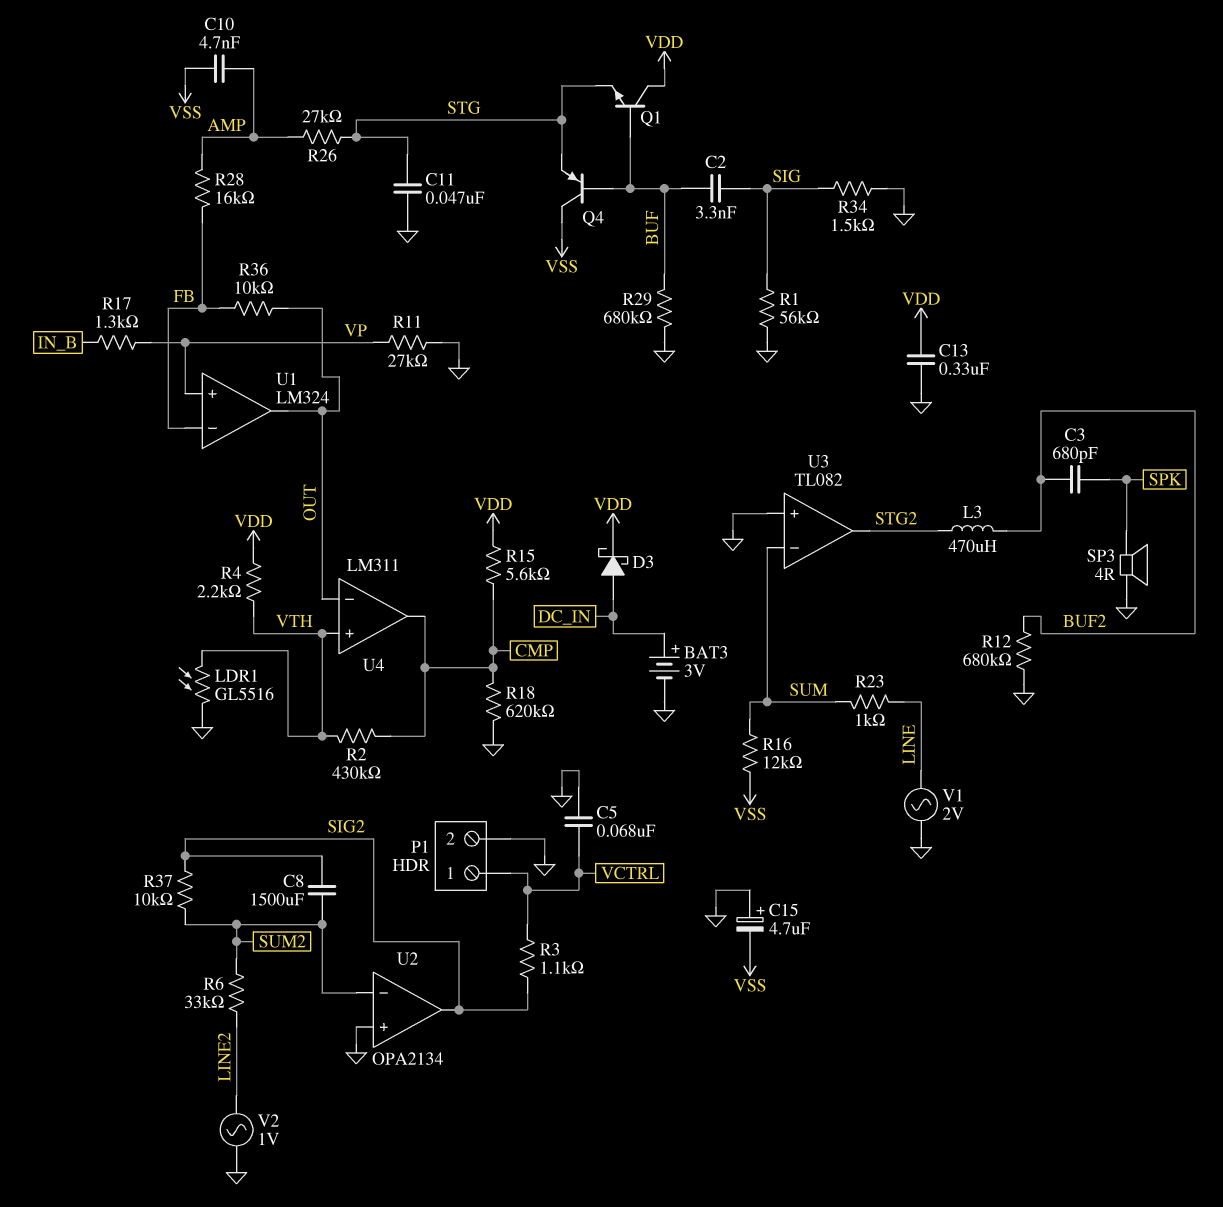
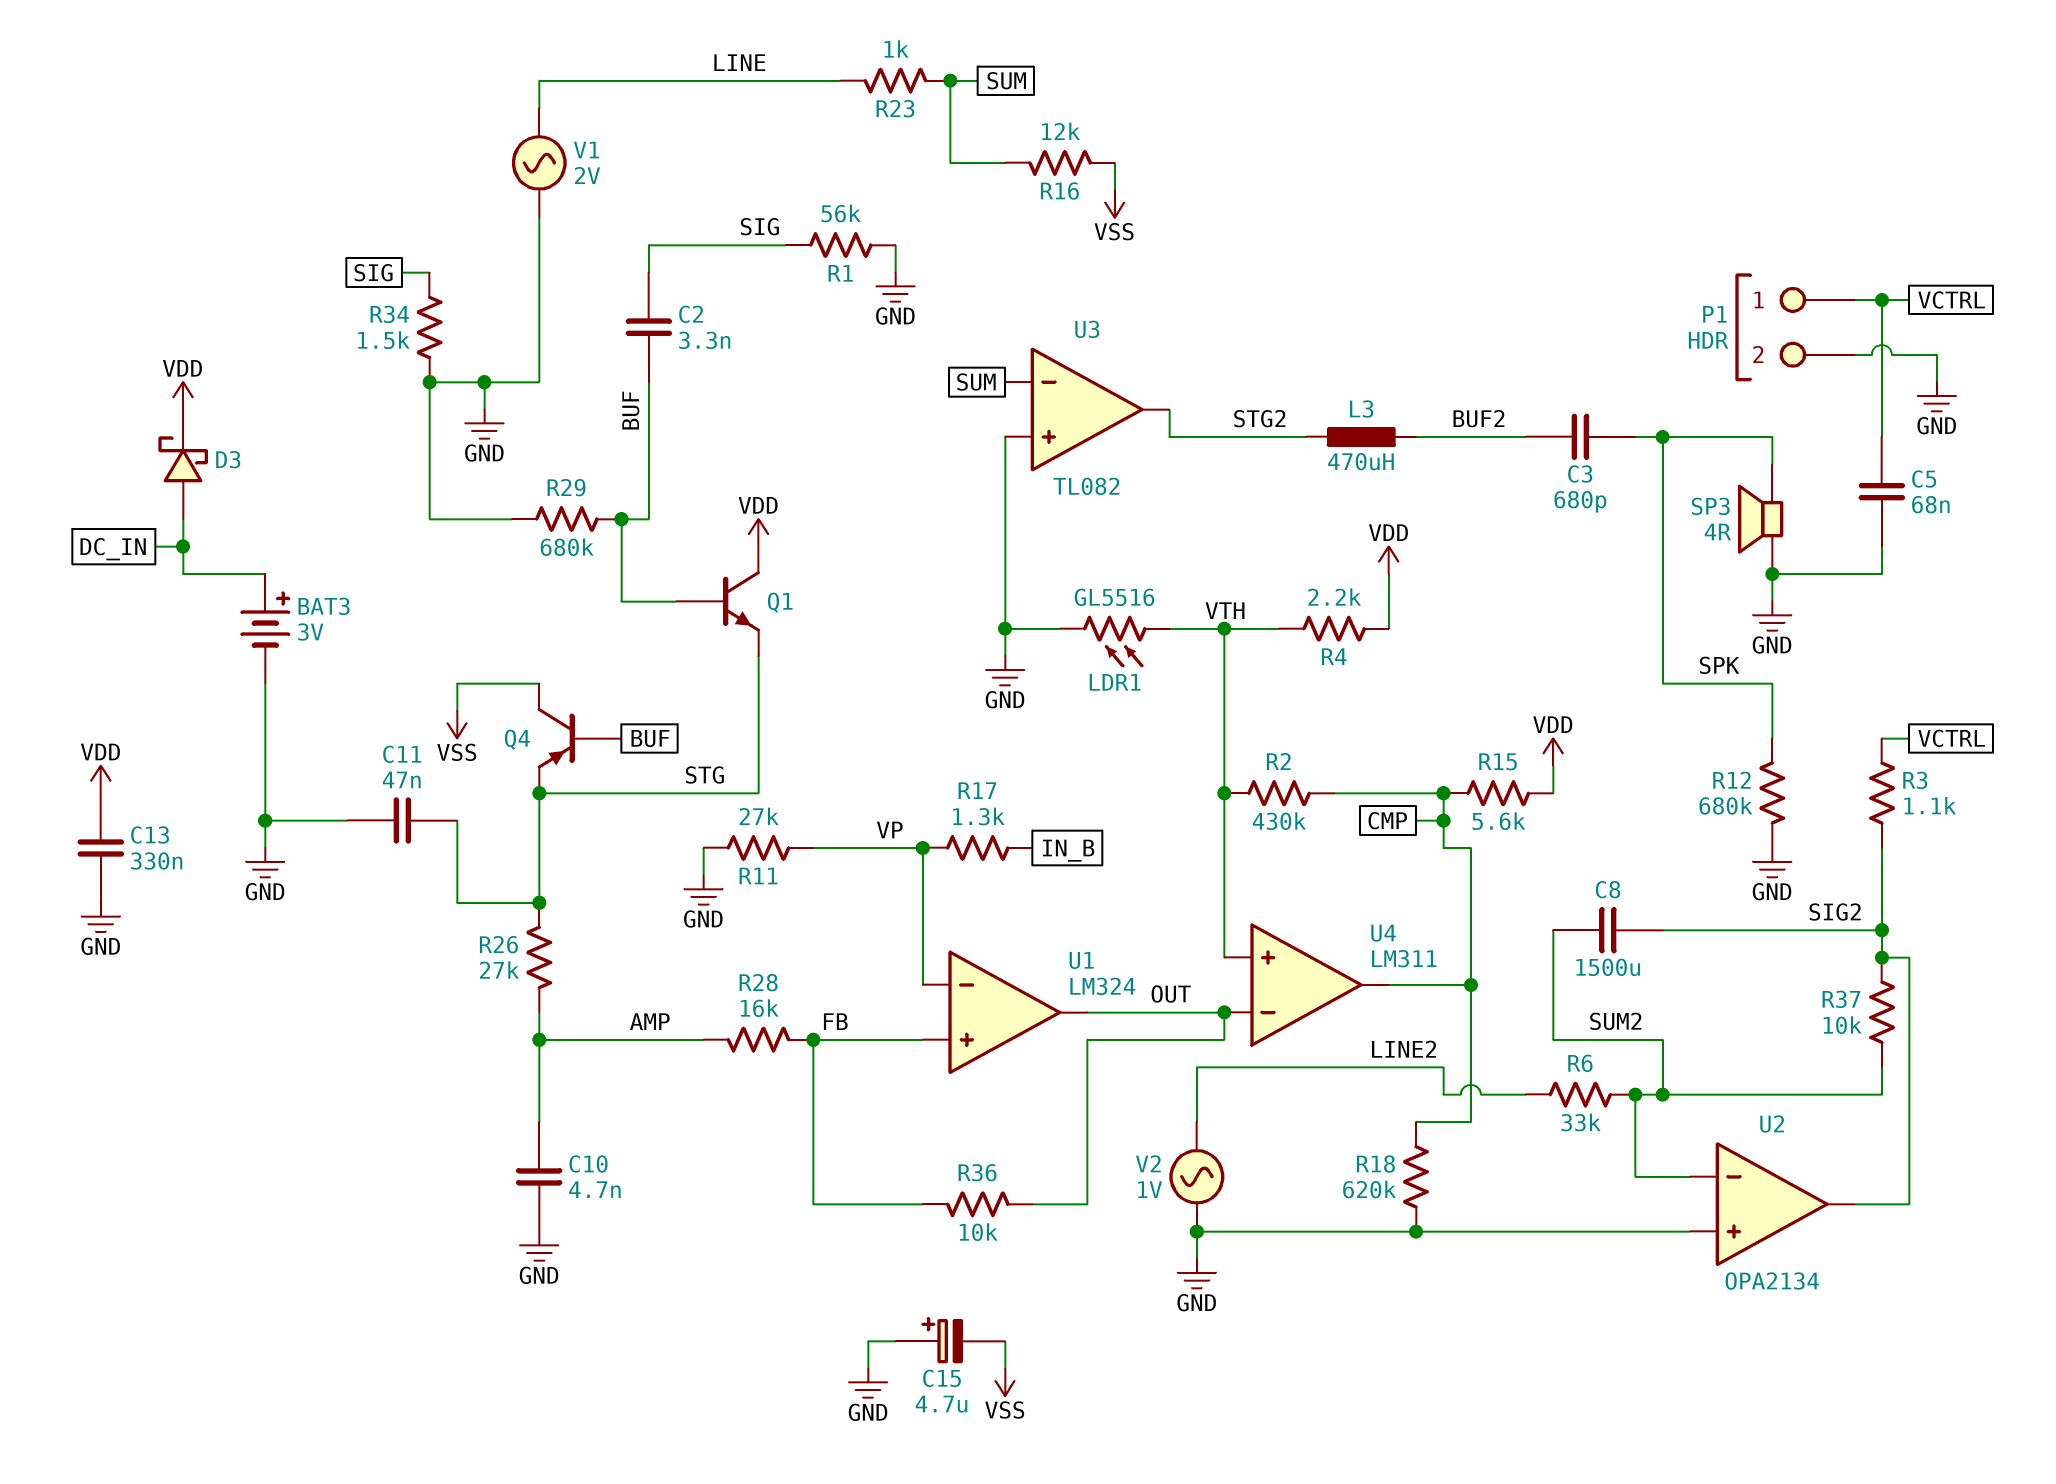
C10: 4.7nF (AMP, VSS) -> 4.7nF (AMP, GND)
R12: 680k (BUF2, GND) -> 680k (GND, SPK)
U1 pin in+: VP -> FB
U1 pin in-: FB -> VP

